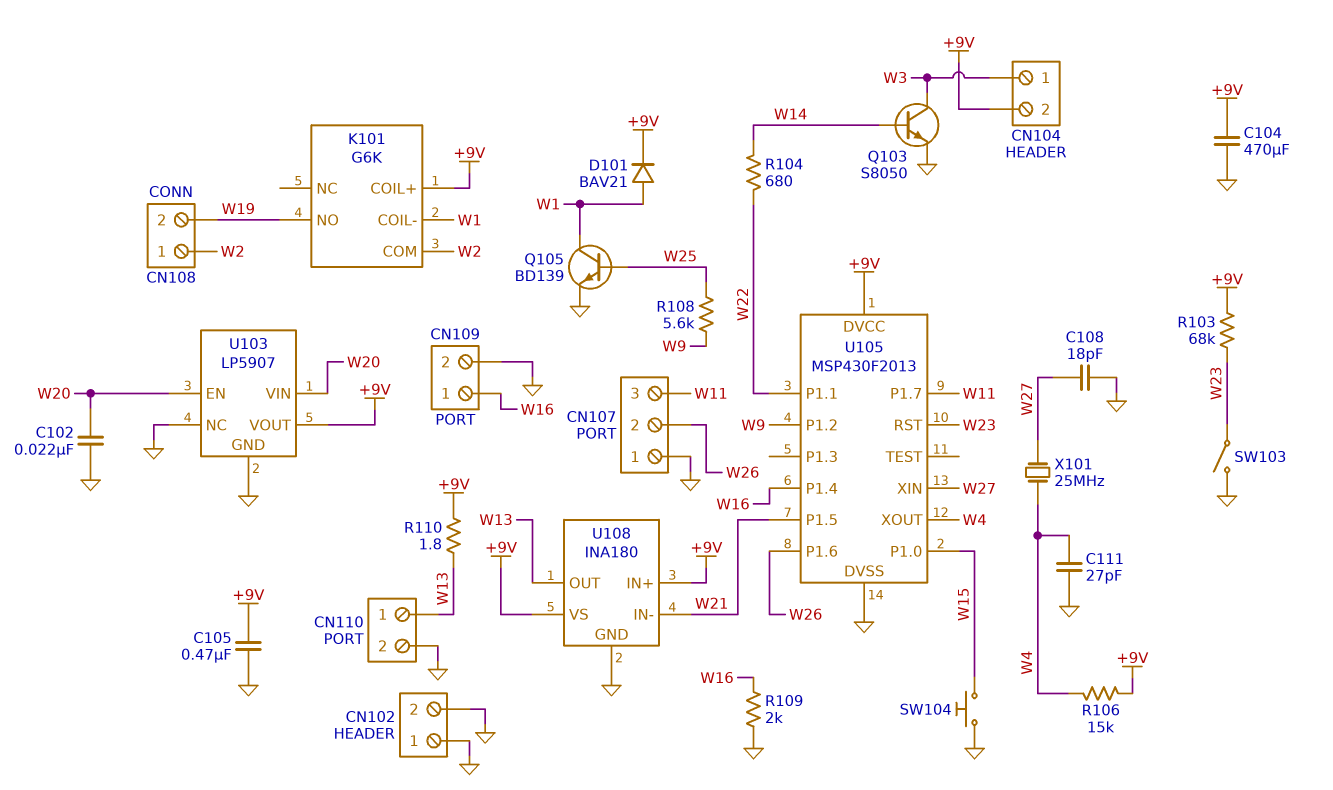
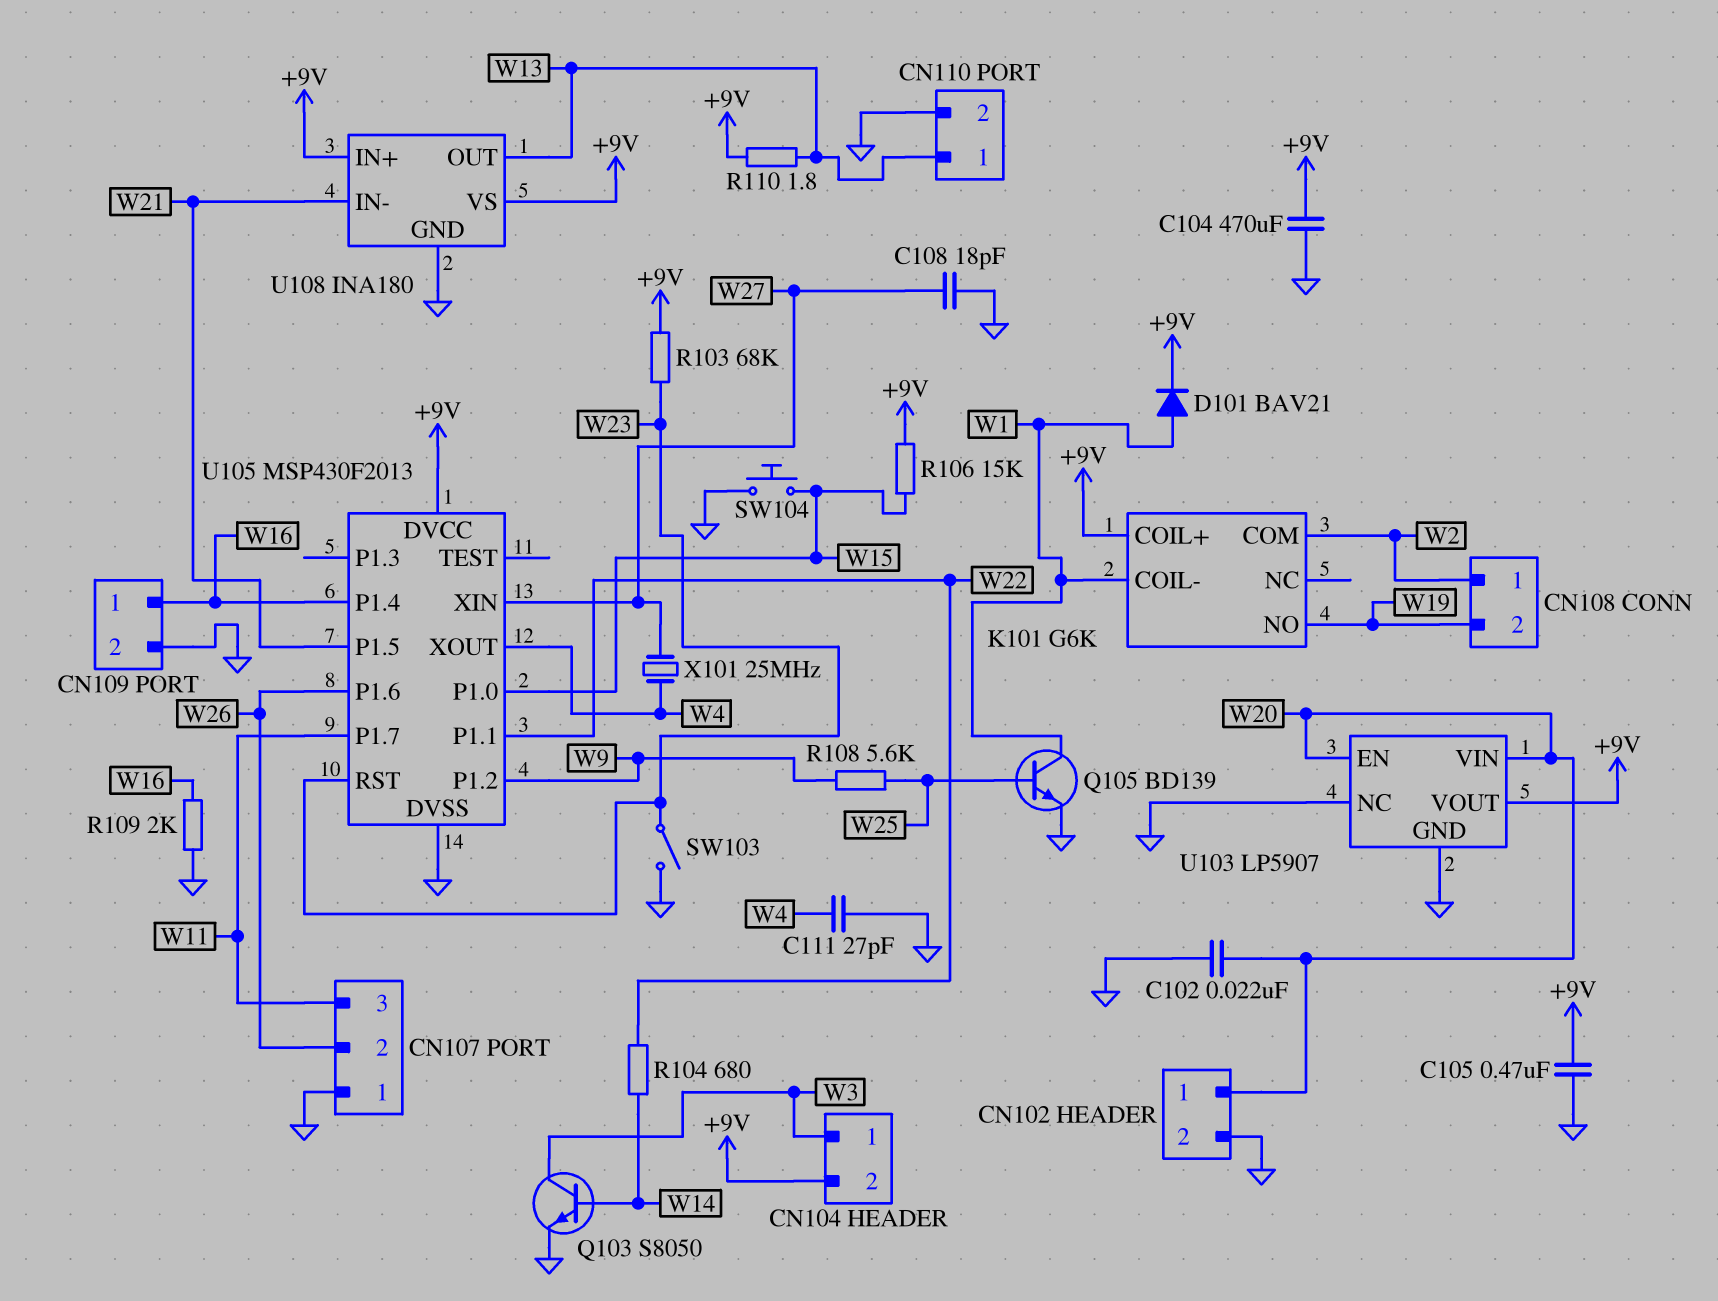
CN102 pin 1: GND -> W20
R106: 15k (+9V, W4) -> 15k (+9V, W15)

